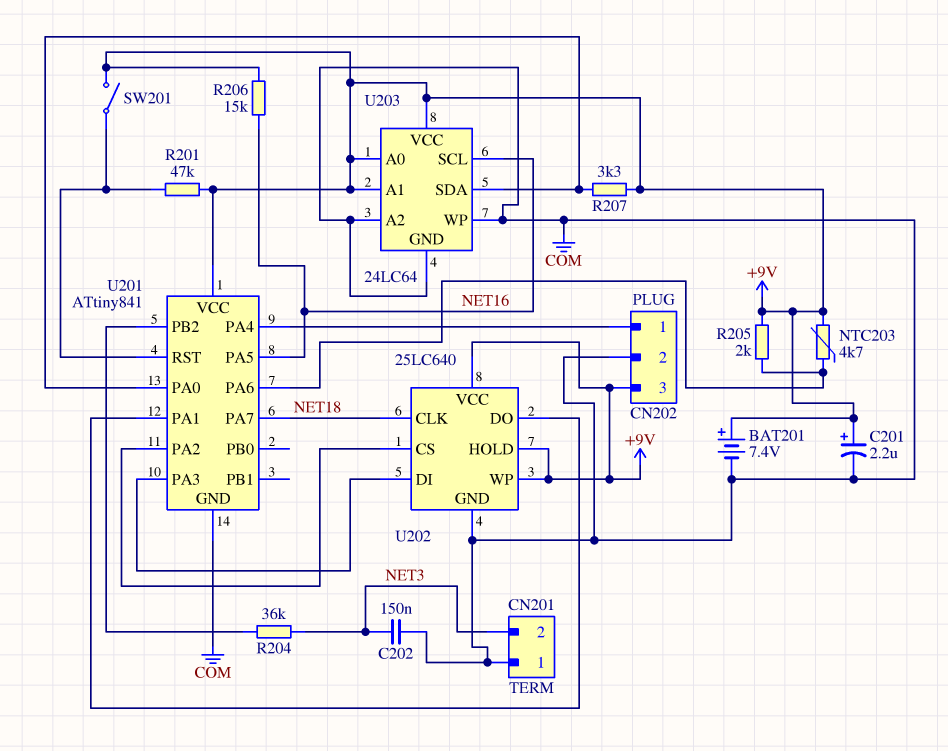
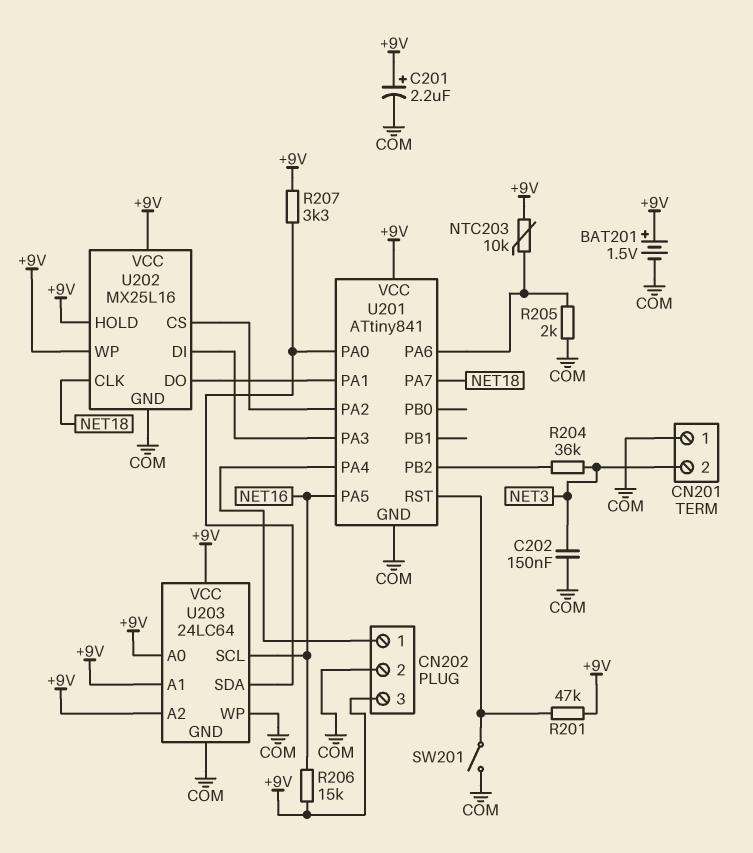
BAT201: 7.4V (plus +9V, minus COM) -> 1.5V (plus +9V, minus COM)
NTC203: 4.7k (+9V, U201/PA6) -> 10k (+9V, U201/PA6)
R205: 2k (+9V, U201/PA6) -> 2k (COM, U201/PA6)
SW201: switch (+9V, U201/RST) -> switch (COM, U201/RST)
U202: 25LC640 -> MX25L16
U203 pin A2: COM -> +9V

